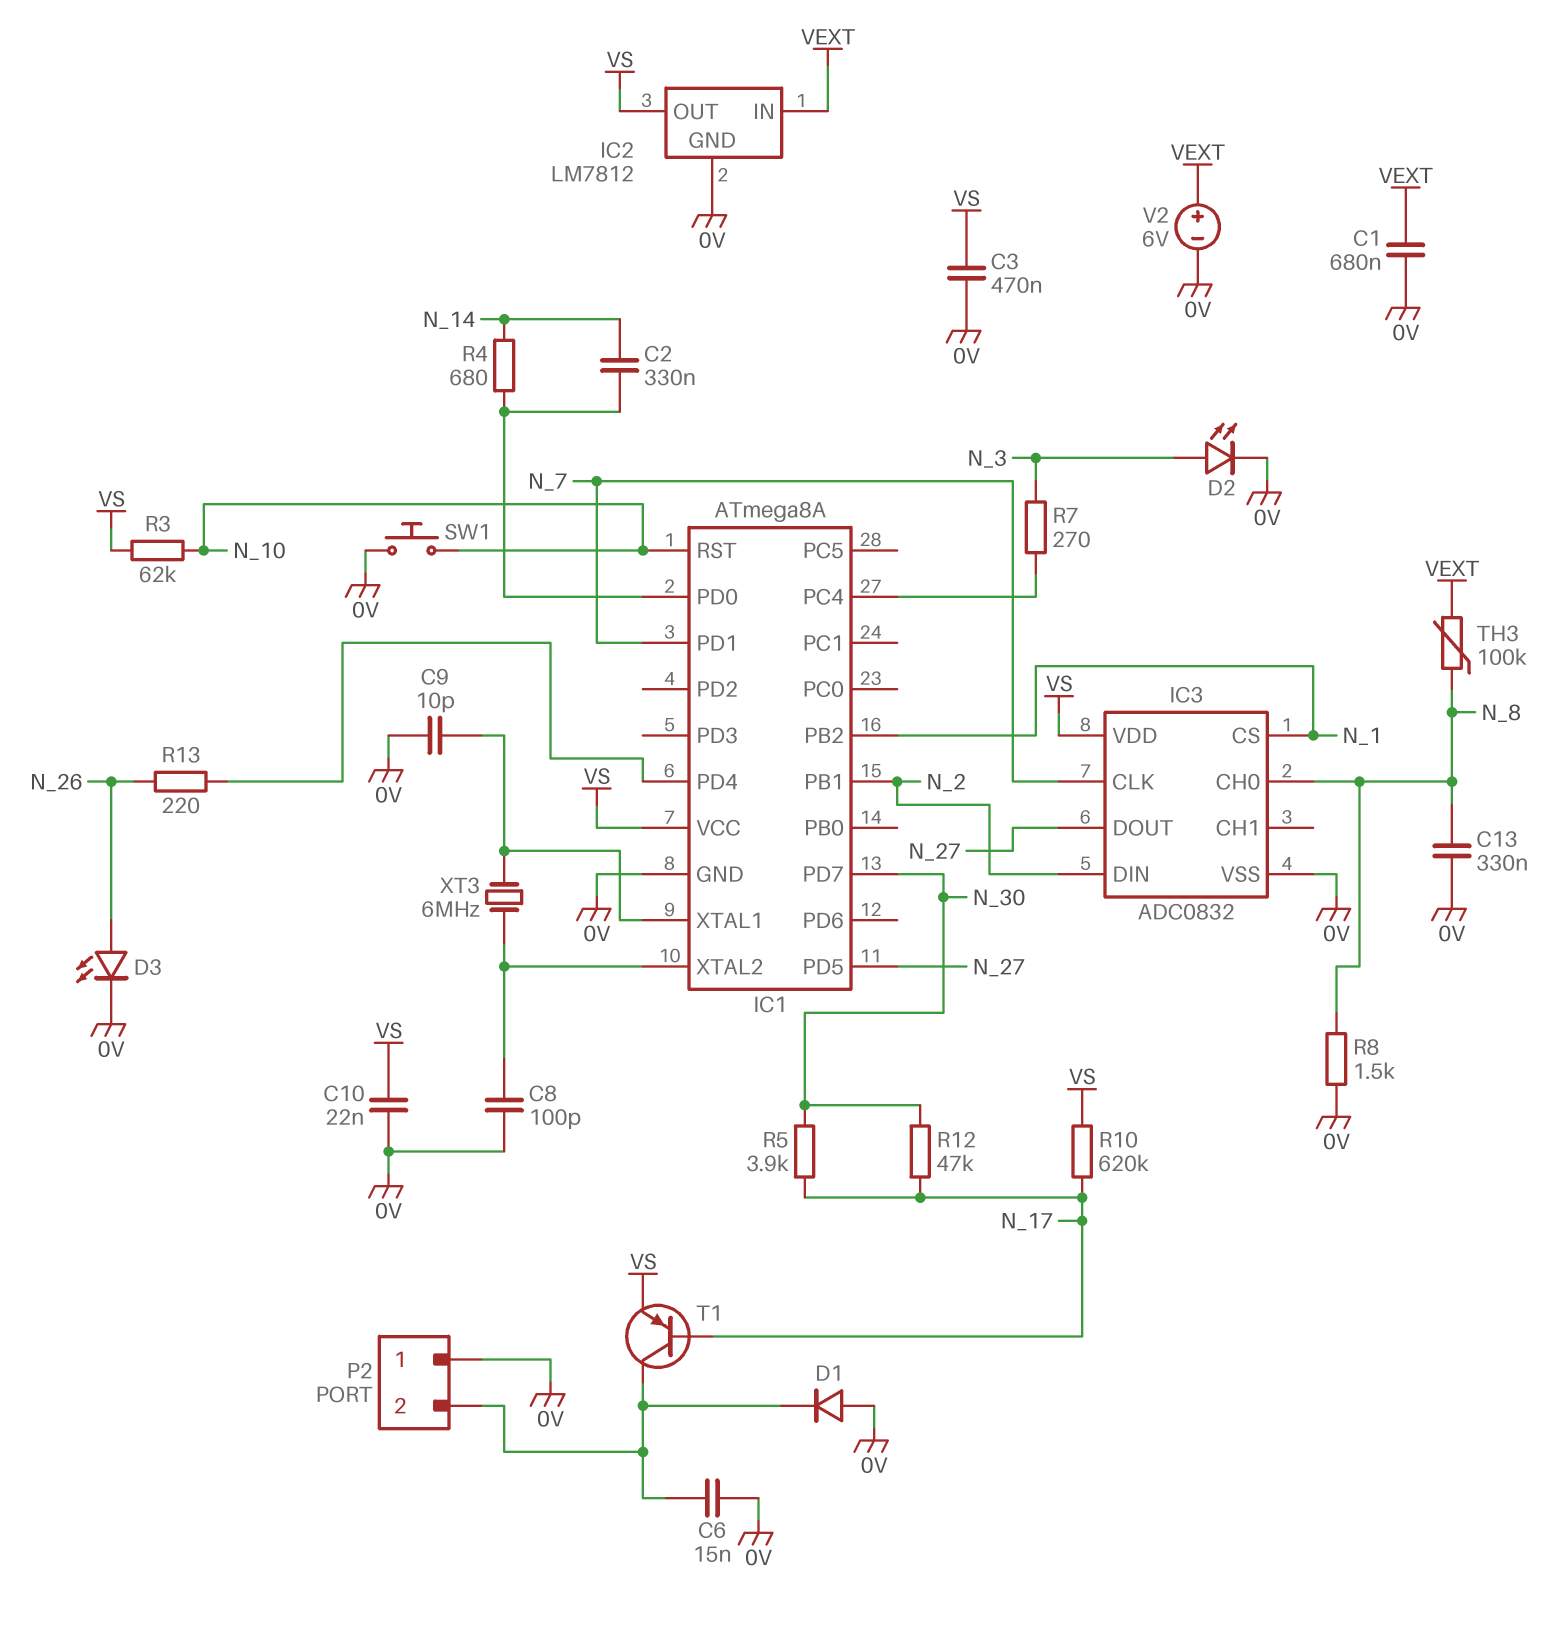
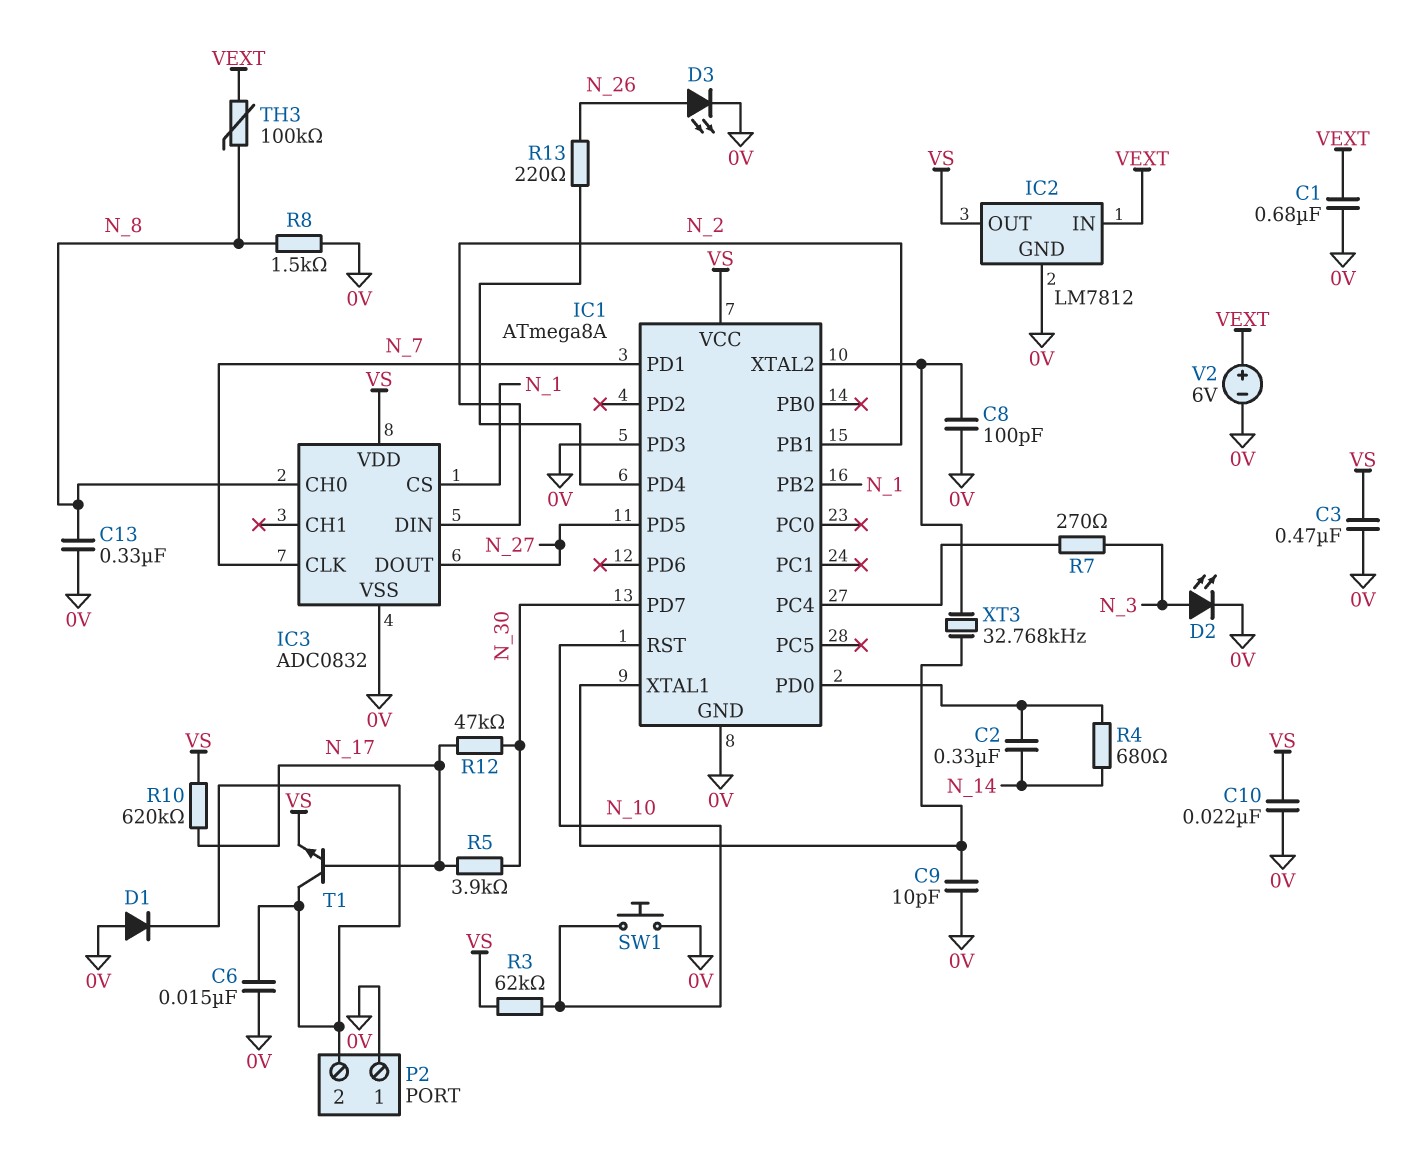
IC1 pin PD3: none -> 0V
T1: PNP (B N_17, C P2/2, E VS) -> NPN (B N_17, C P2/2, E VS)
XT3: 6MHz (IC1/XTAL1, IC1/XTAL2) -> 32.768kHz (IC1/XTAL1, IC1/XTAL2)

